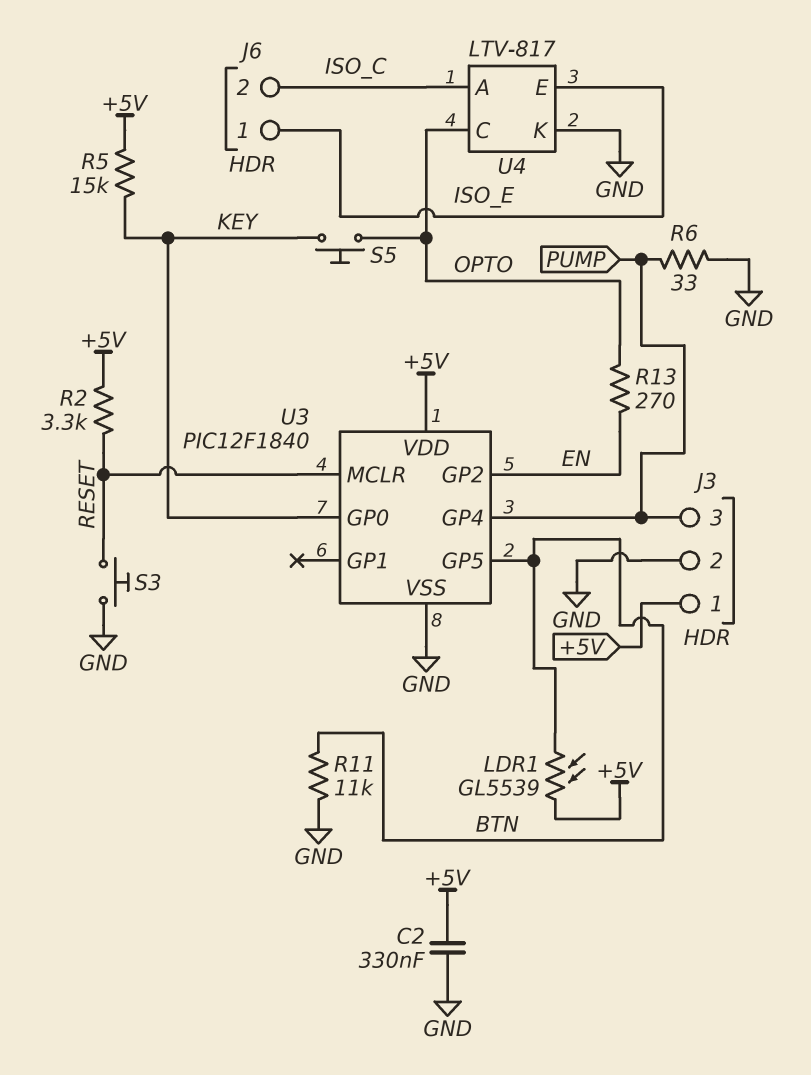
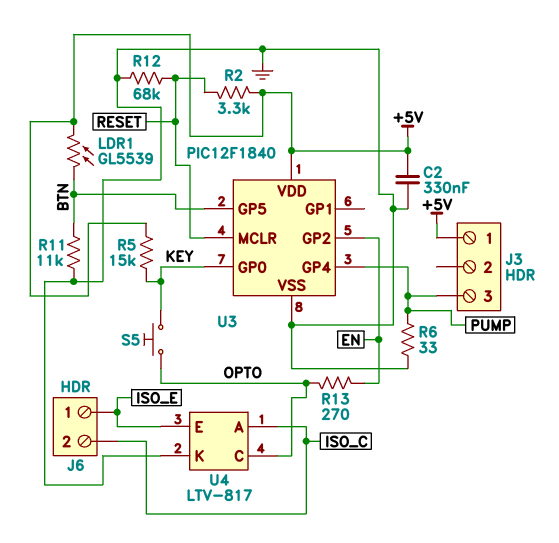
J3 pin 2: GND -> none
R12: none -> 68k (GND, RESET)
S3: button (GND, RESET) -> none

